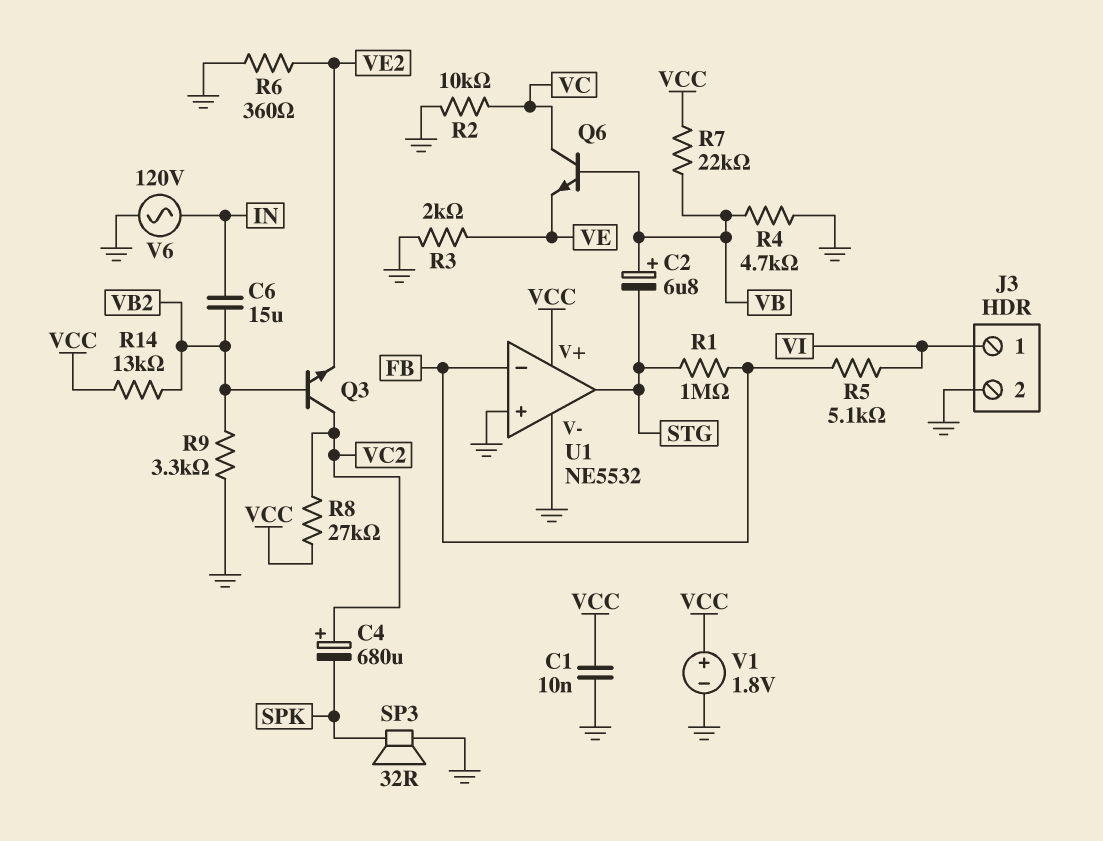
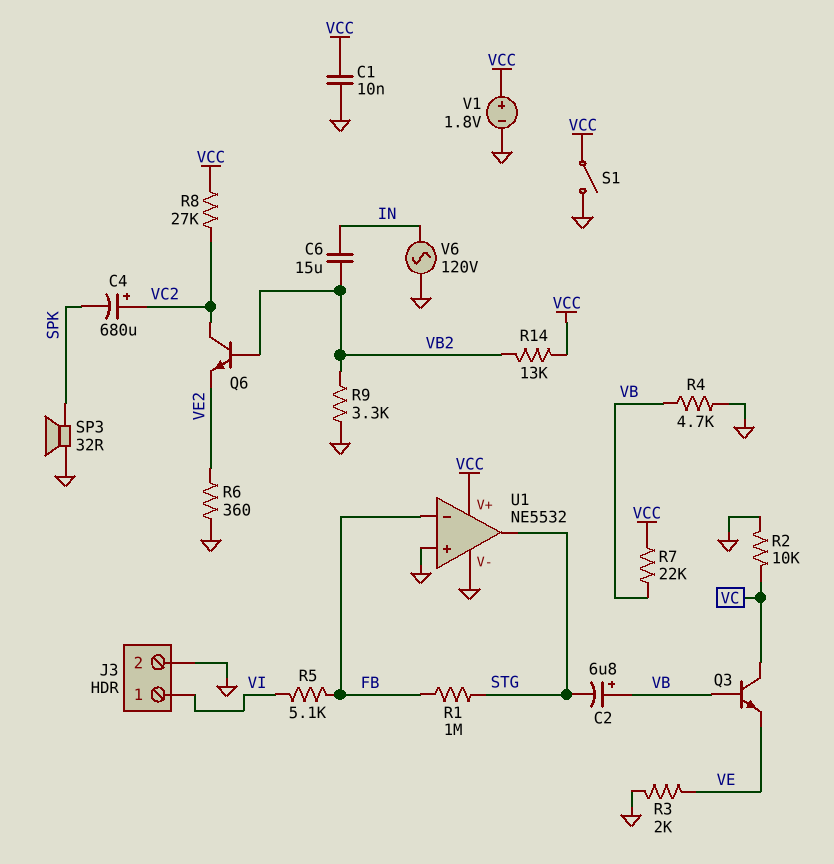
Q3: NPN (B VB2, C VC2, E VE2) -> NPN (B VB, C VC, E VE)
Q6: NPN (B VB, C VC, E VE) -> NPN (B VB2, C VC2, E VE2)
S1: none -> switch (GND, VCC)

